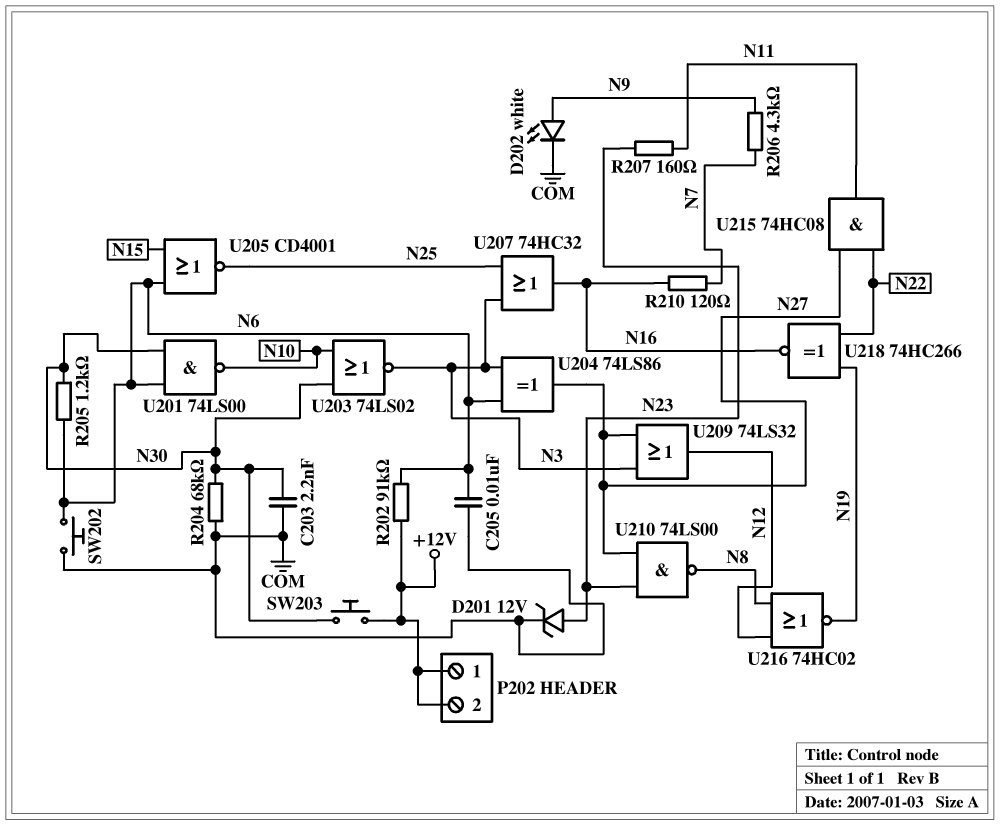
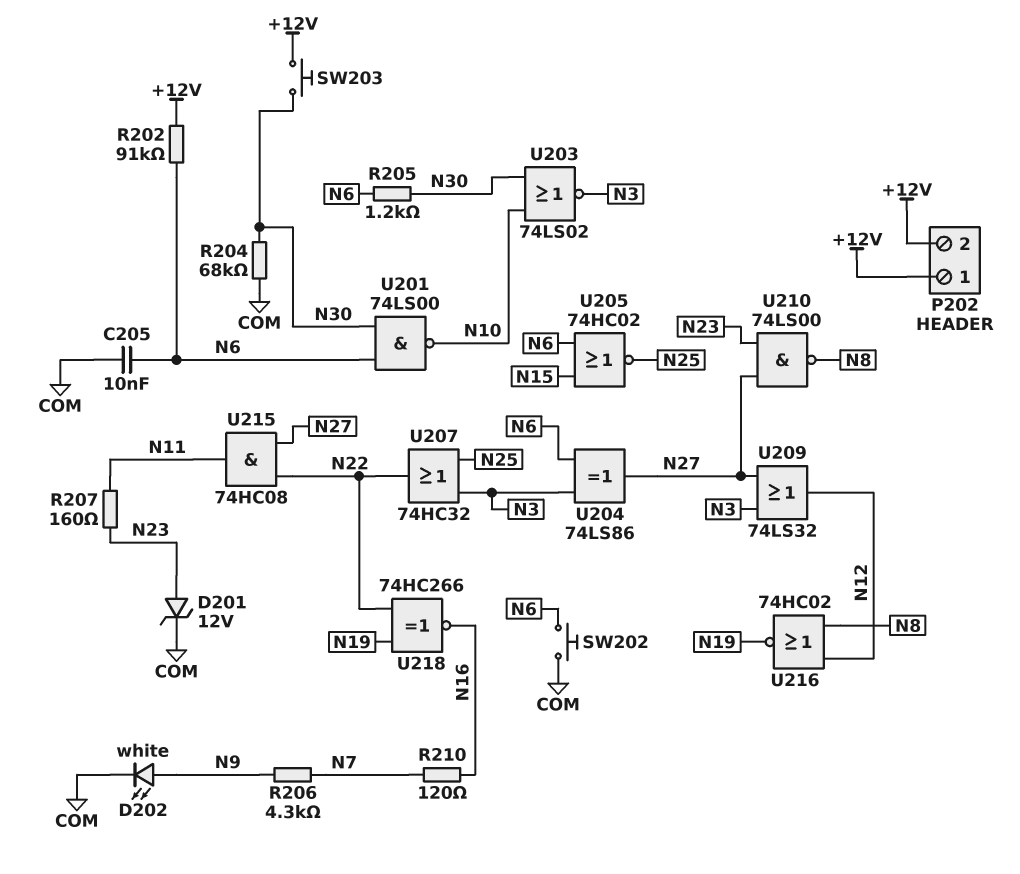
C203: 2.2nF (COM, N30) -> none
U205: NOR CD4001 (in N6, in N15, out N25) -> NOR 74HC02 (in N6, in N15, out N25)
U207: OR 74HC32 (in N3, in N25, out N16) -> OR 74HC32 (in N3, in N25, out N22)

